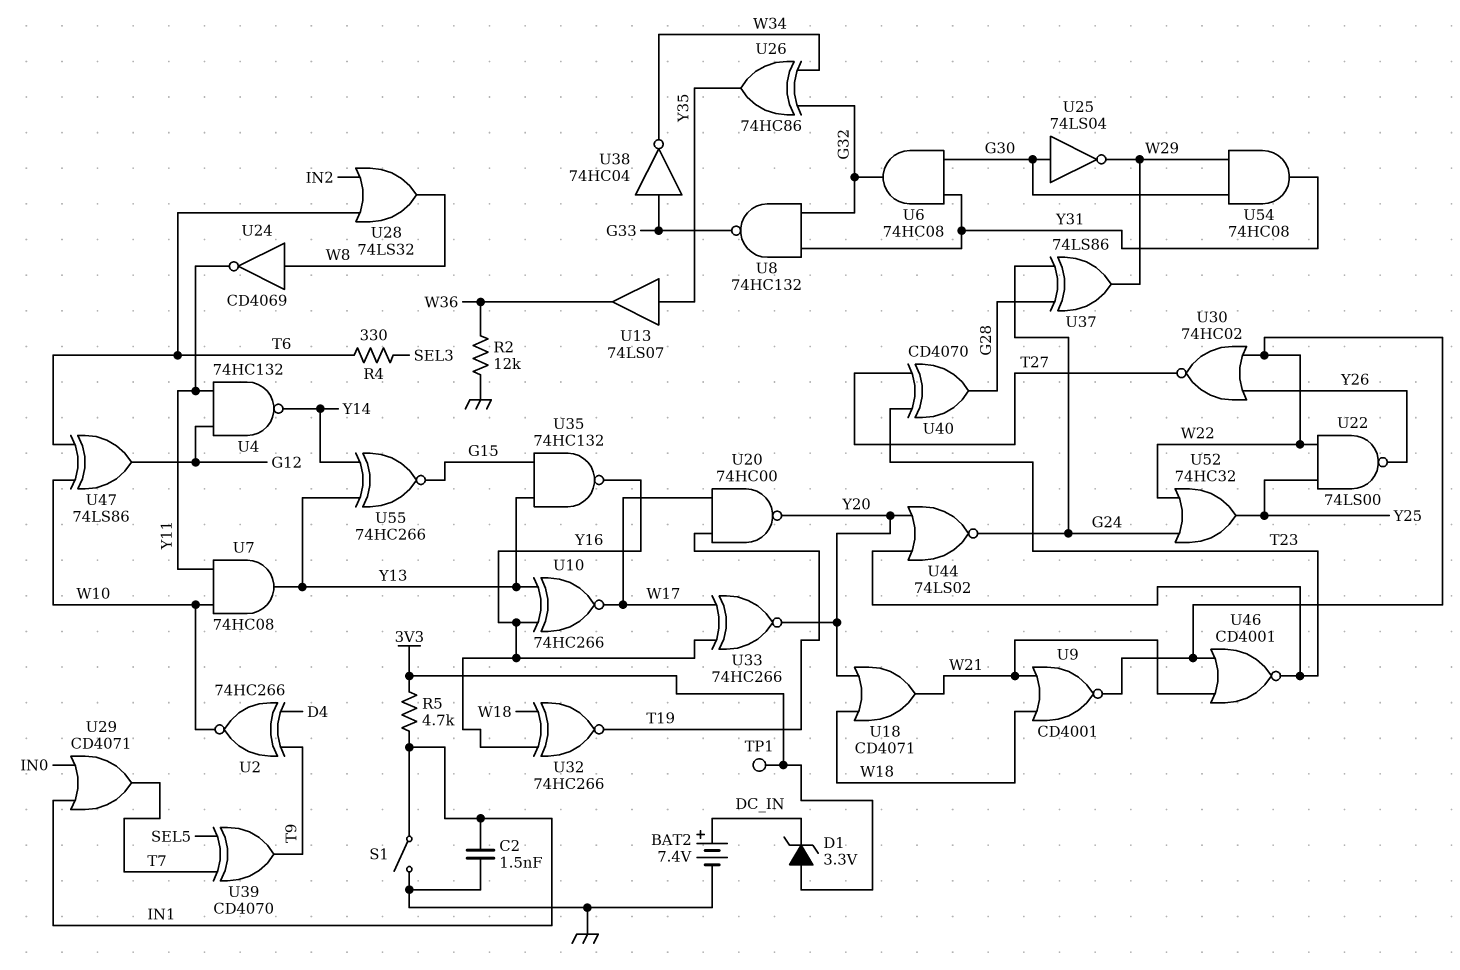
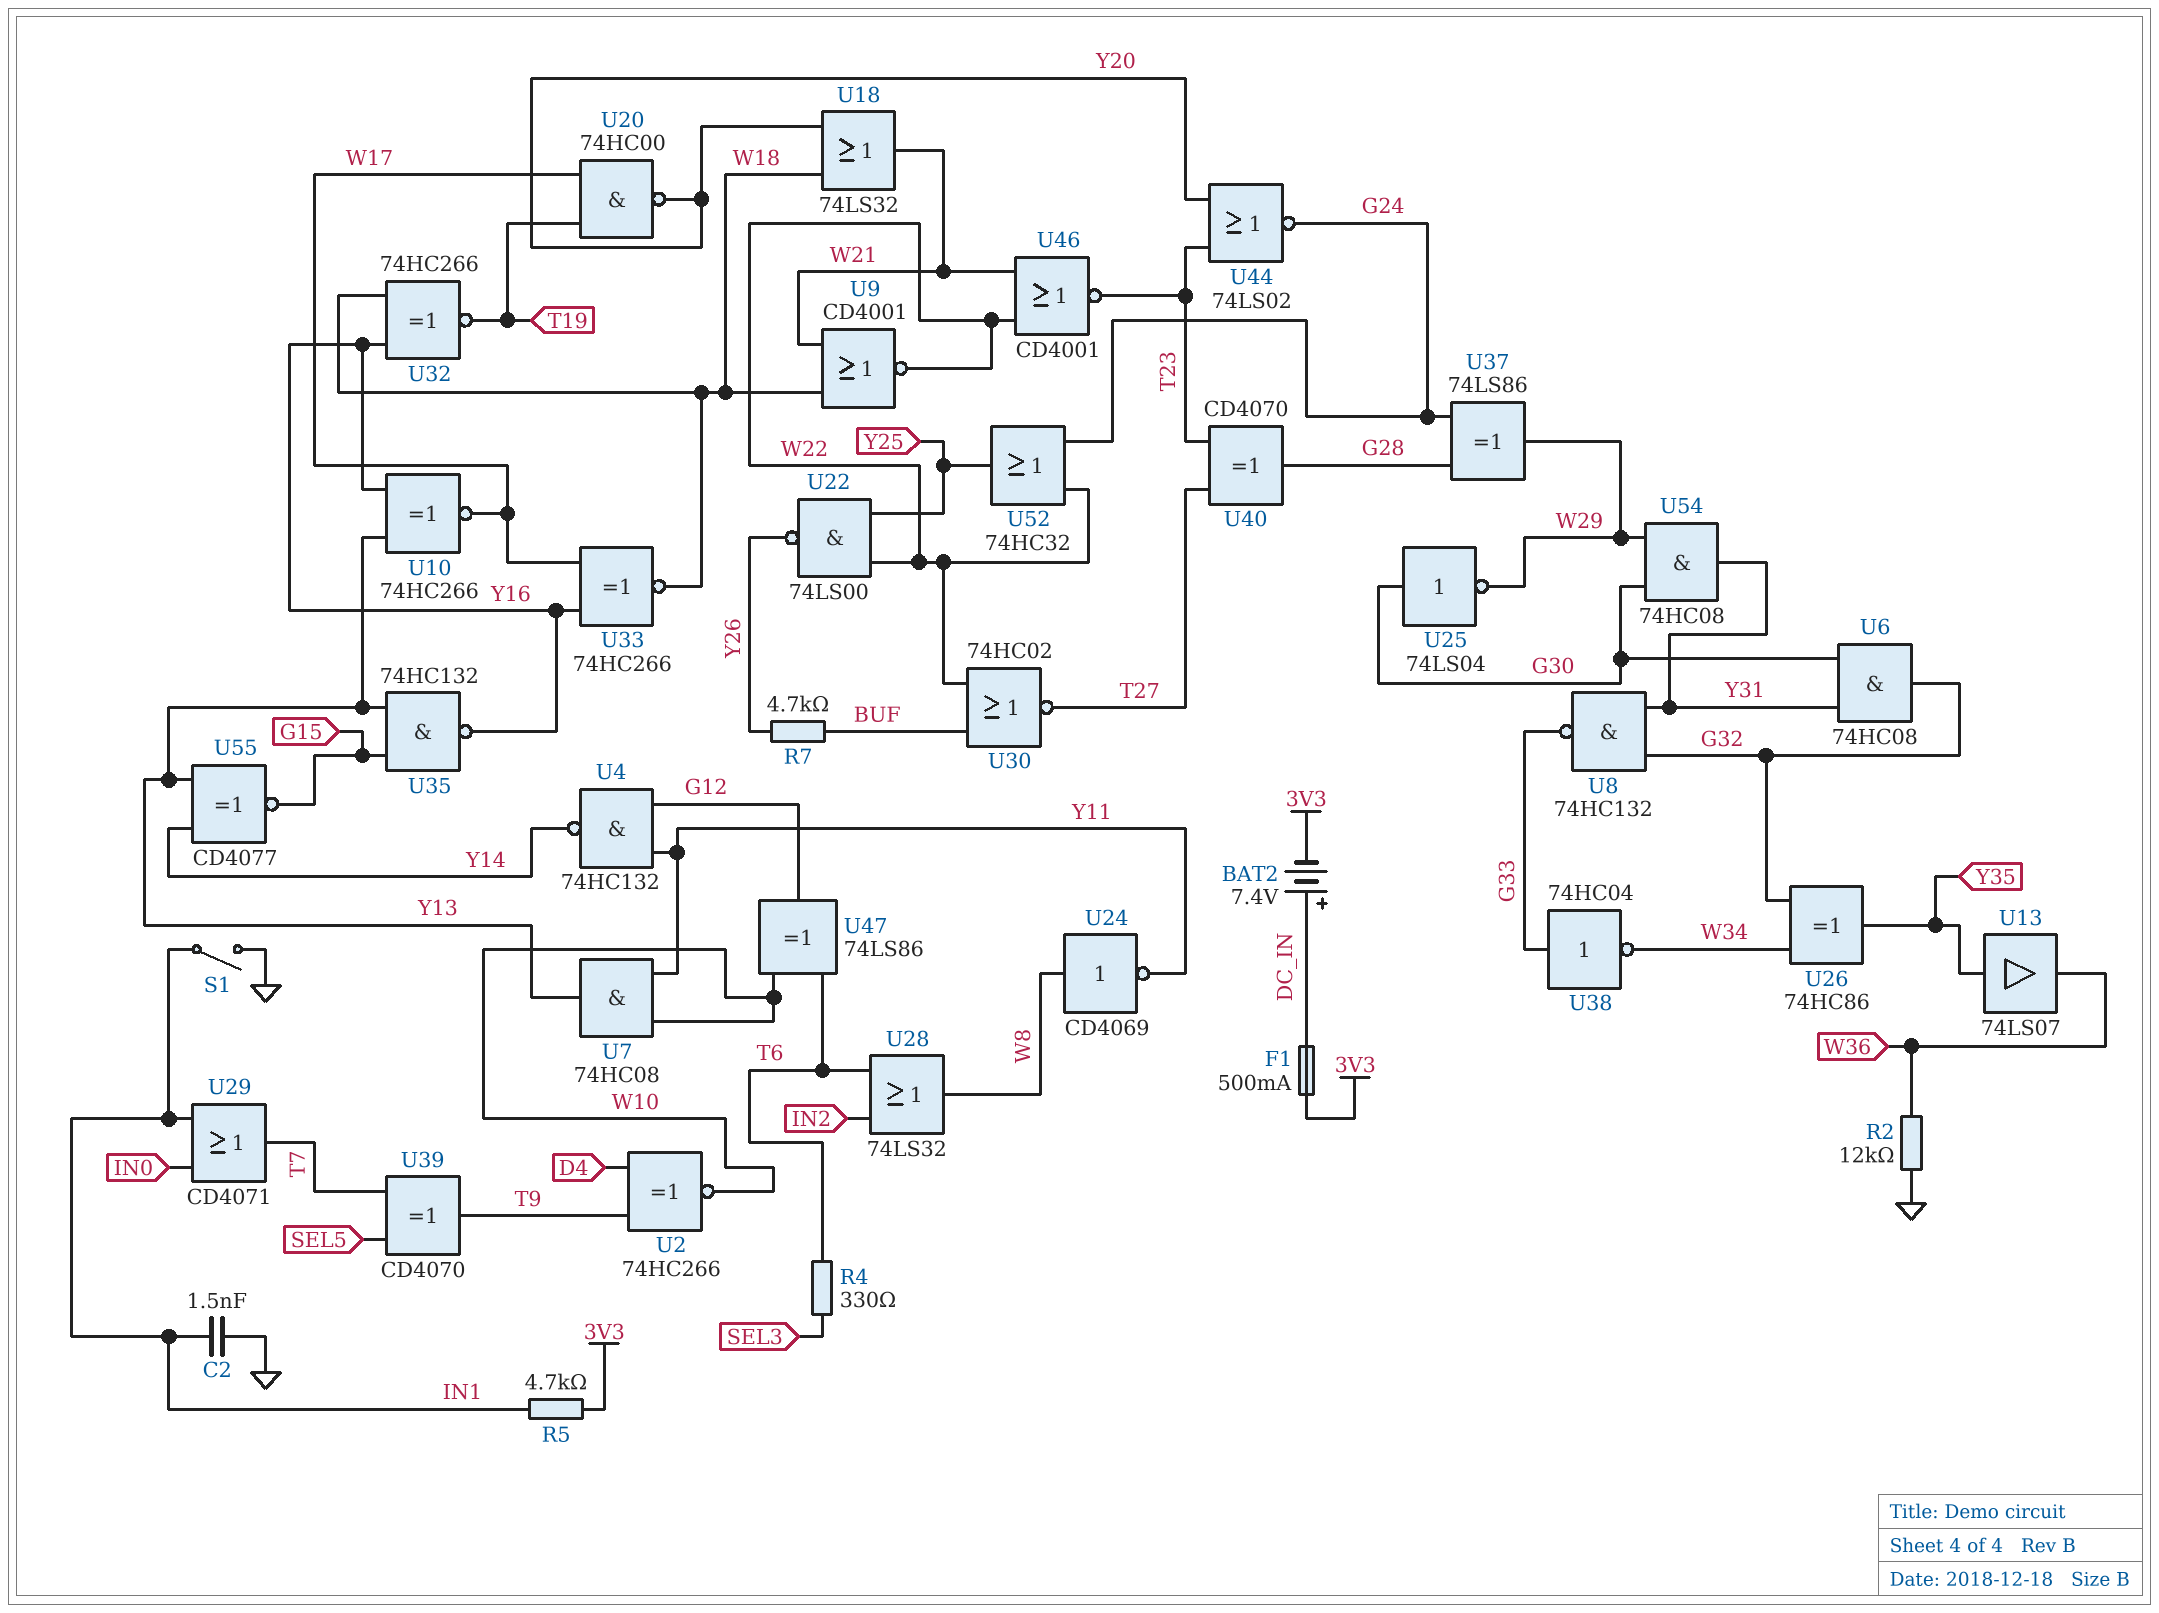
BAT2: 7.4V (plus DC_IN, minus GND) -> 7.4V (plus DC_IN, minus 3V3)
D1: zener 3.3V (A 3V3, K DC_IN) -> none
F1: none -> 500mA (3V3, DC_IN)
R7: none -> 4.7k (BUF, Y26)
TP1: test point (3V3) -> none
U18: OR CD4071 (in W18, in Y20, out W21) -> OR 74LS32 (in W18, in Y20, out W21)
U30: NOR 74HC02 (in W22, in Y26, out T27) -> NOR 74HC02 (in BUF, in W22, out T27)
U33: XNOR 74HC266 (in W17, in Y16, out Y20) -> XNOR 74HC266 (in W17, in Y16, out W18)
U55: XNOR 74HC266 (in Y13, in Y14, out G15) -> XNOR CD4077 (in Y13, in Y14, out G15)

